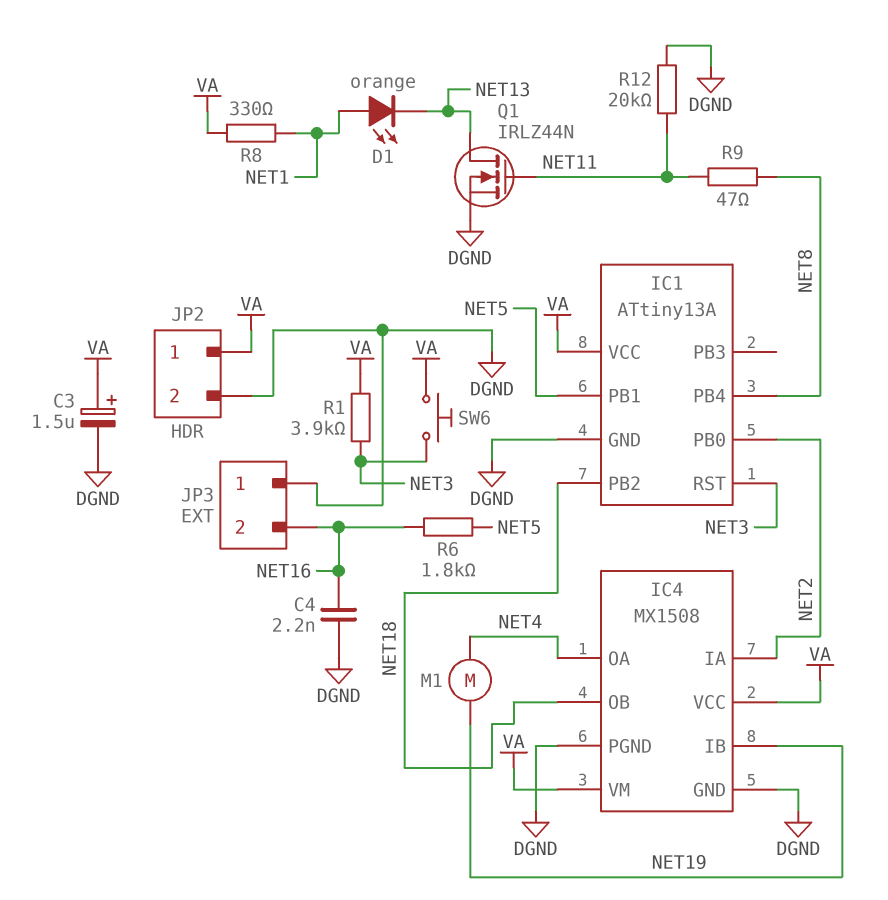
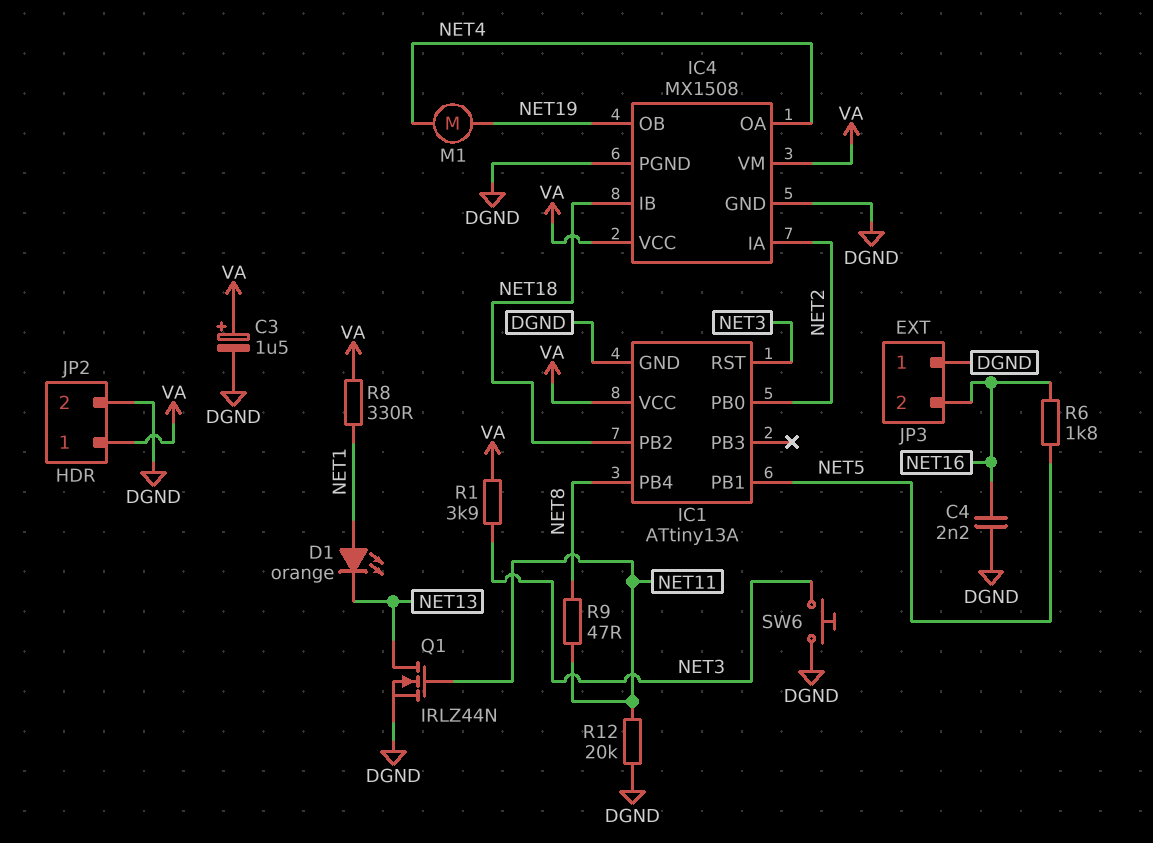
IC4 pin IB: NET19 -> NET18
IC4 pin OB: NET18 -> NET19
SW6: button (NET3, VA) -> button (DGND, NET3)

